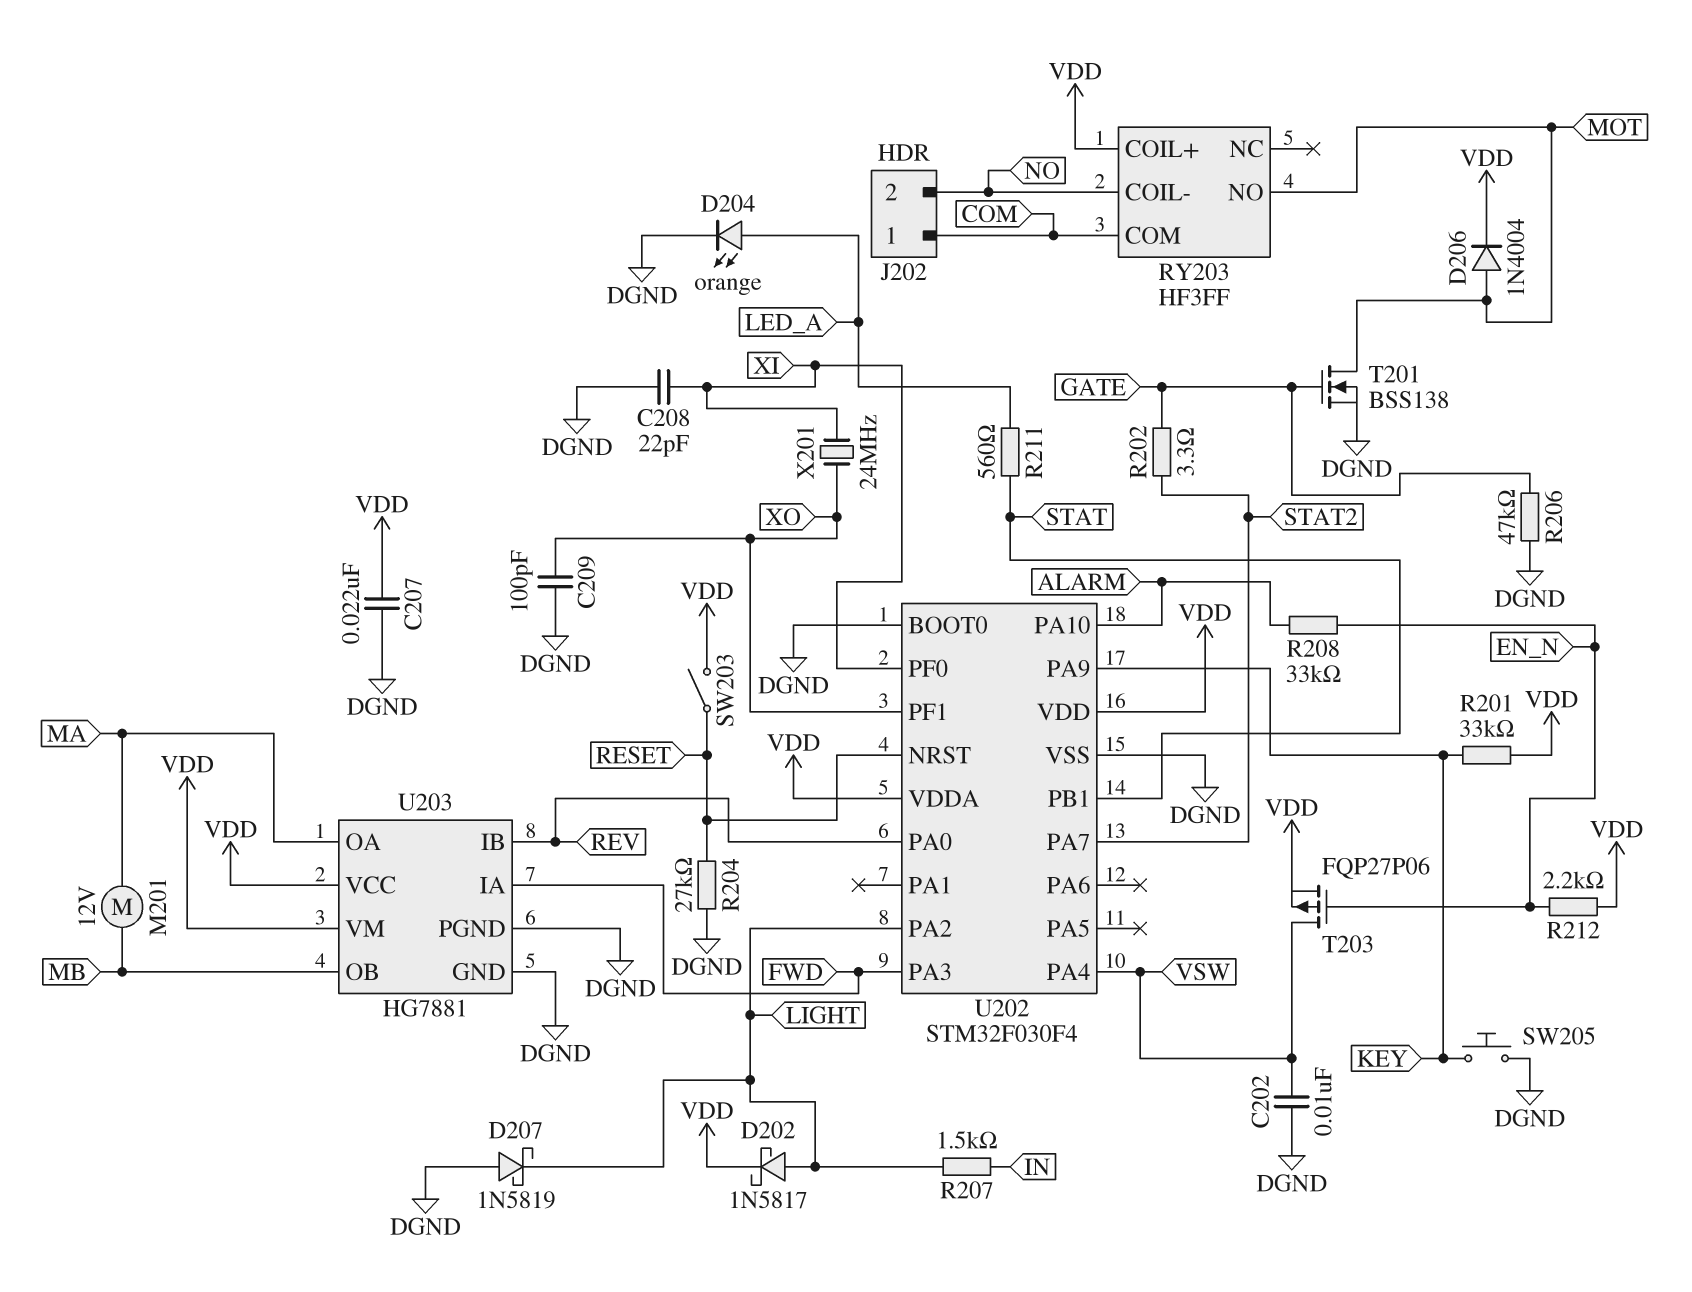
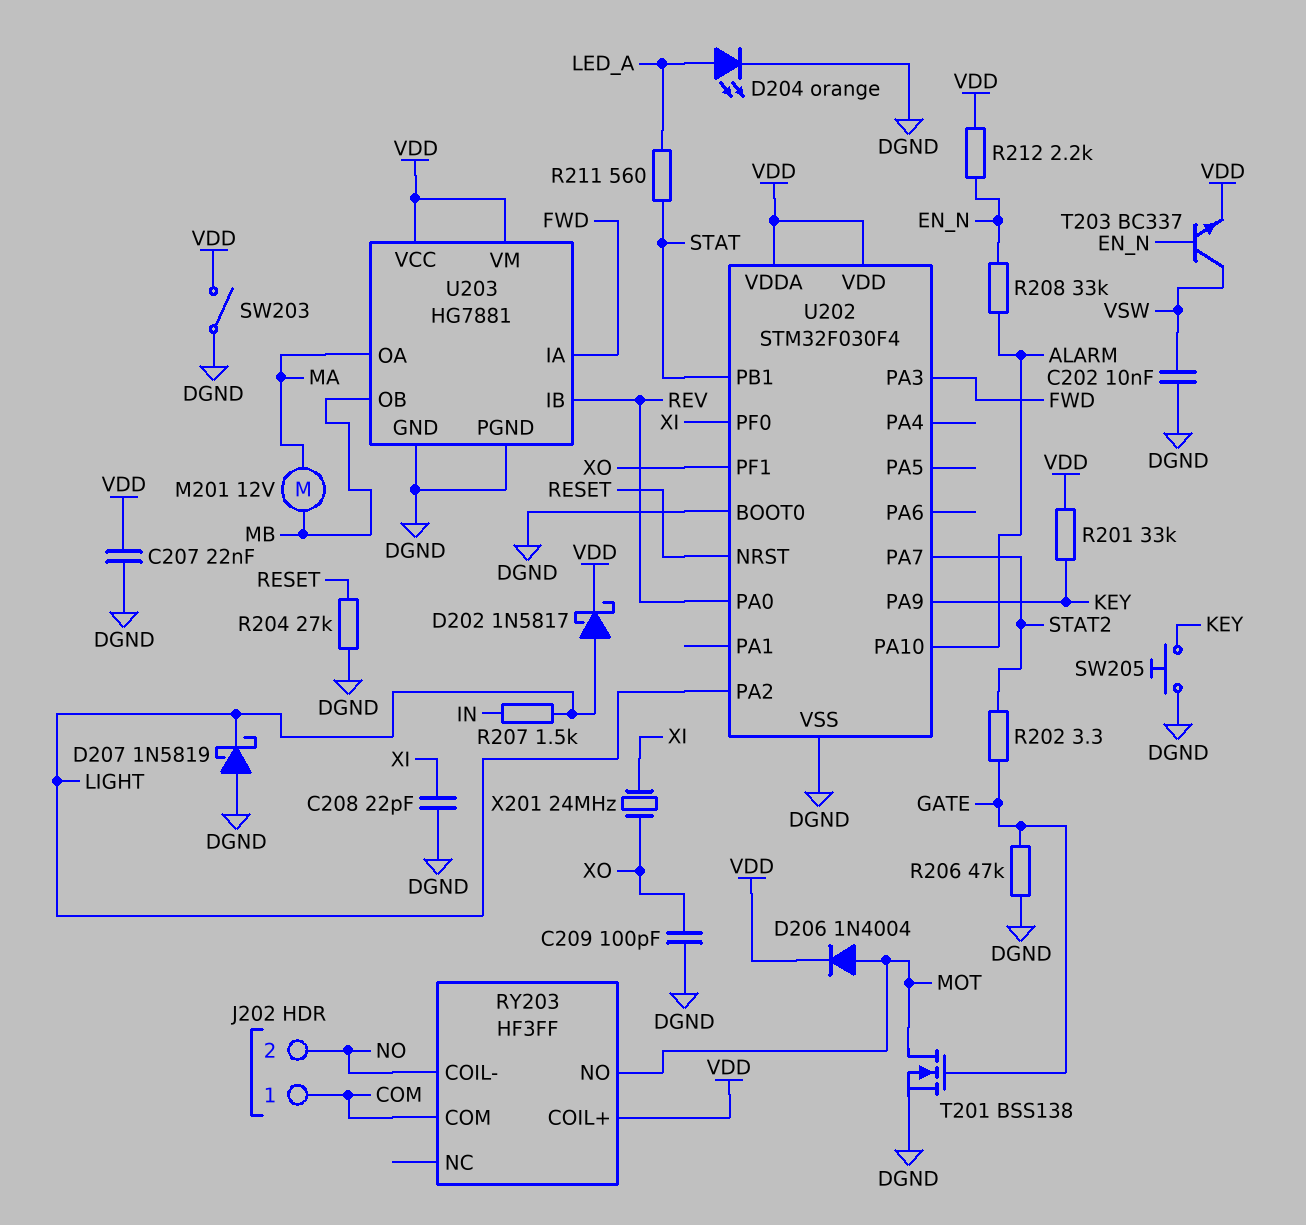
SW203: switch (RESET, VDD) -> switch (DGND, VDD)
T203: PMOS FQP27P06 (G EN_N, D VSW, S VDD) -> NPN BC337 (B EN_N, C VSW, E VDD)
U202 pin PA4: VSW -> none

